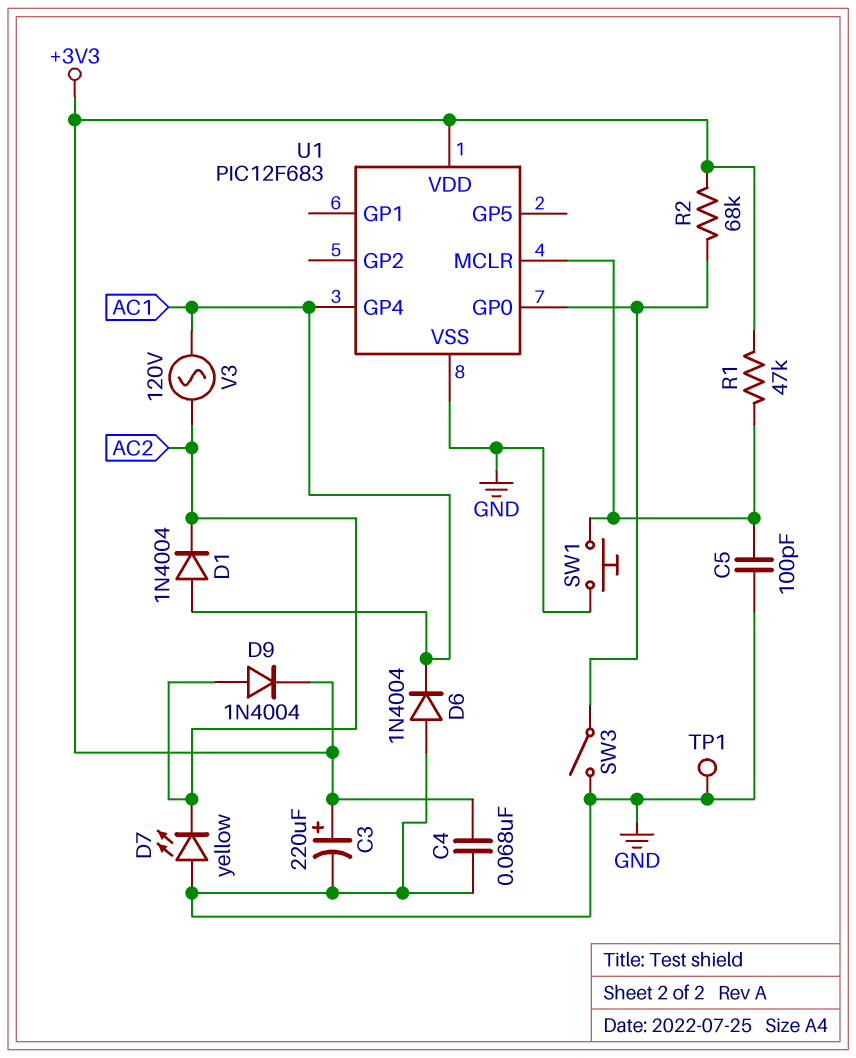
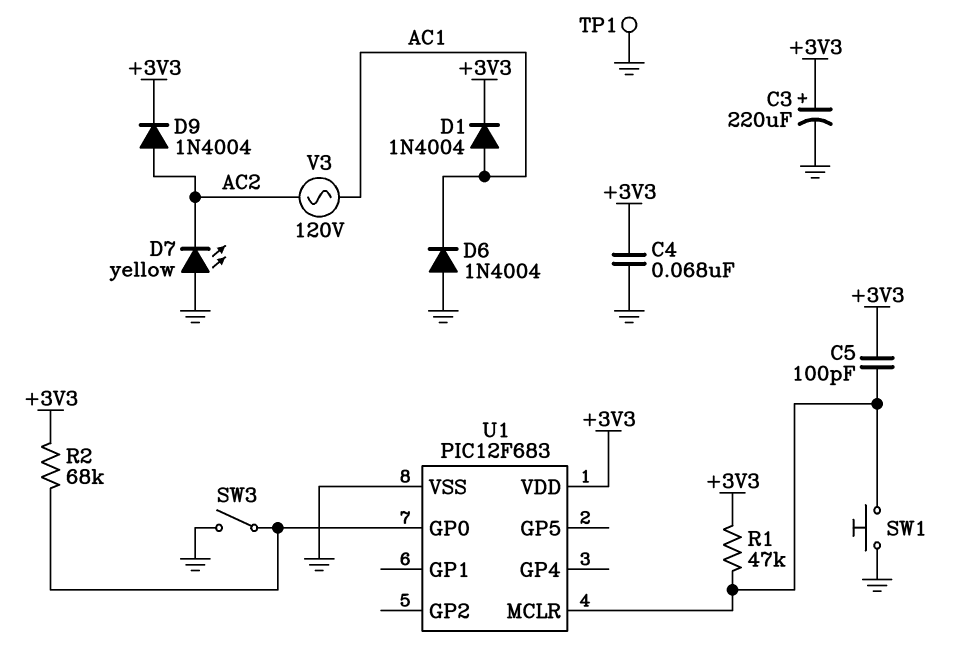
C5: 100pF (GND, U1/MCLR) -> 100pF (+3V3, U1/MCLR)
D1: diode 1N4004 (A AC1, K AC2) -> diode 1N4004 (A AC1, K +3V3)
U1 pin GP4: AC1 -> none

